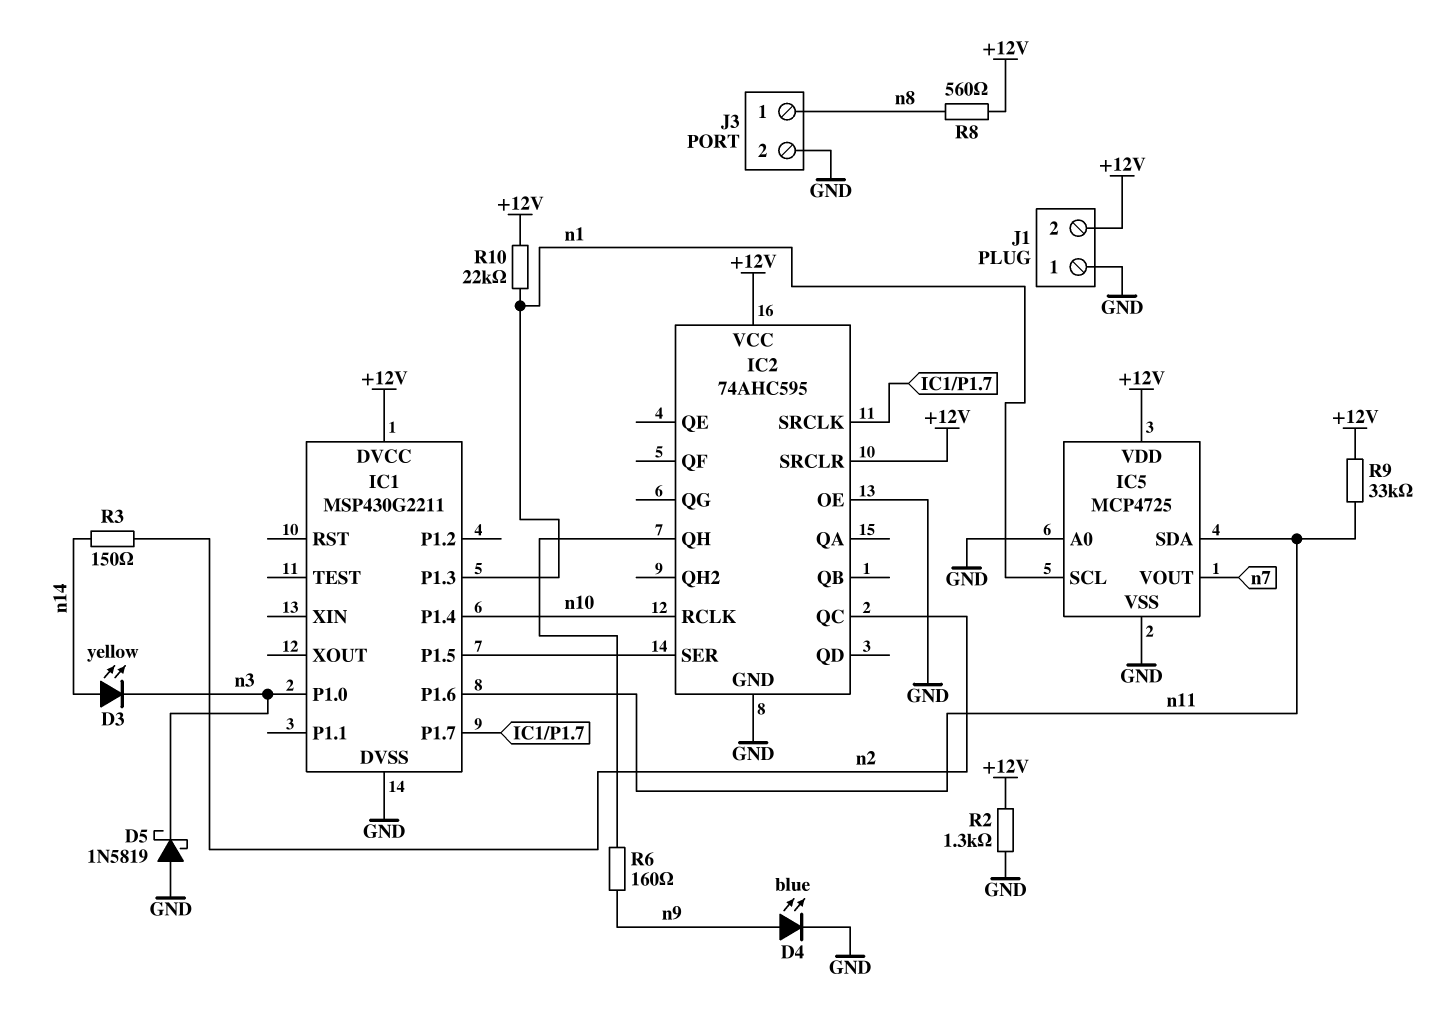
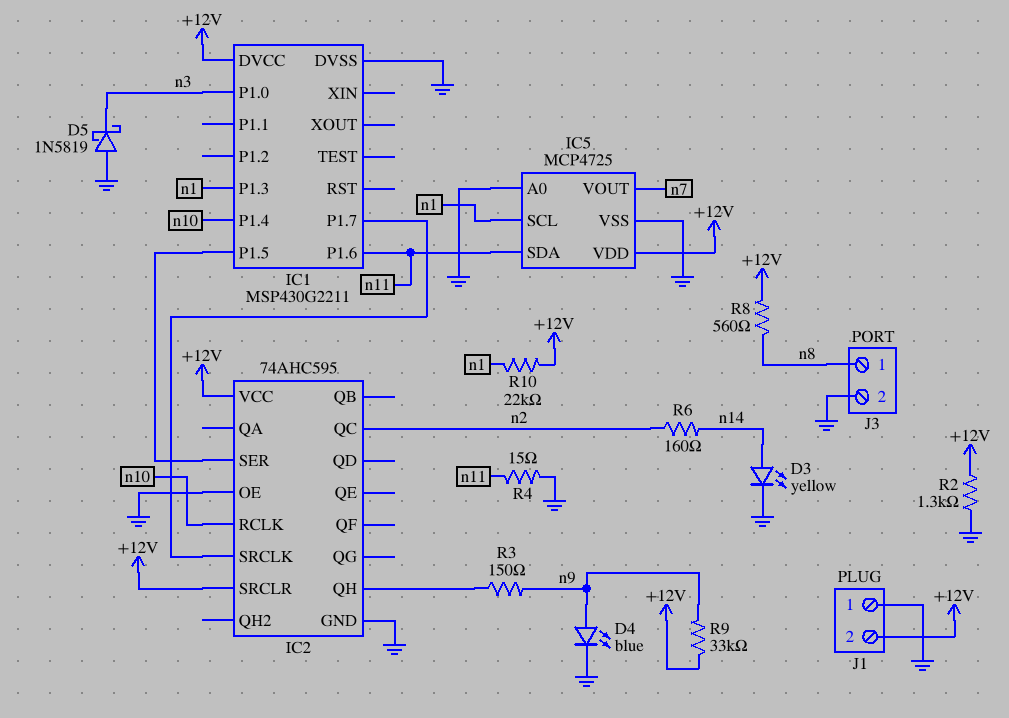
D3: LED yellow (A n14, K n3) -> LED yellow (A n14, K GND)
R3: 150 (n2, n14) -> 150 (IC2/QH, n9)
R4: none -> 15 (GND, n11)
R6: 160 (IC2/QH, n9) -> 160 (n2, n14)
R9: 33k (+12V, n11) -> 33k (+12V, n9)

